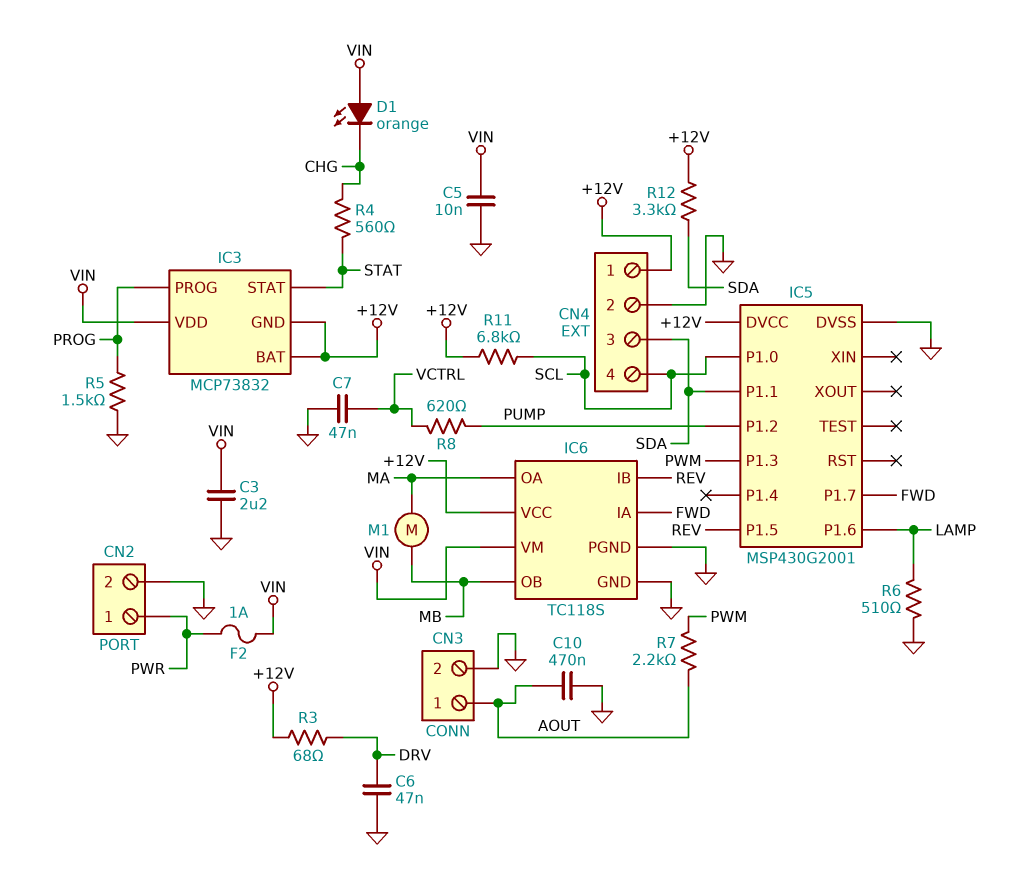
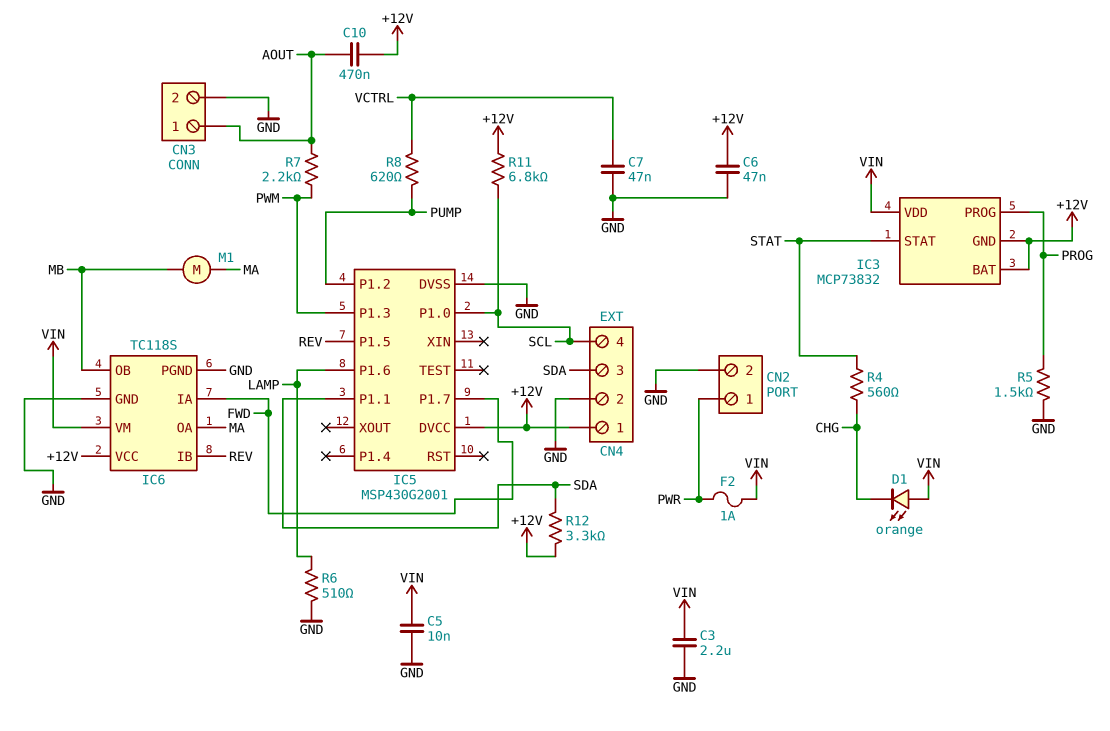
C6: 47nF (DRV, GND) -> 47nF (+12V, GND)
C10: 470nF (AOUT, GND) -> 470nF (+12V, AOUT)
R3: 68 (+12V, DRV) -> none

